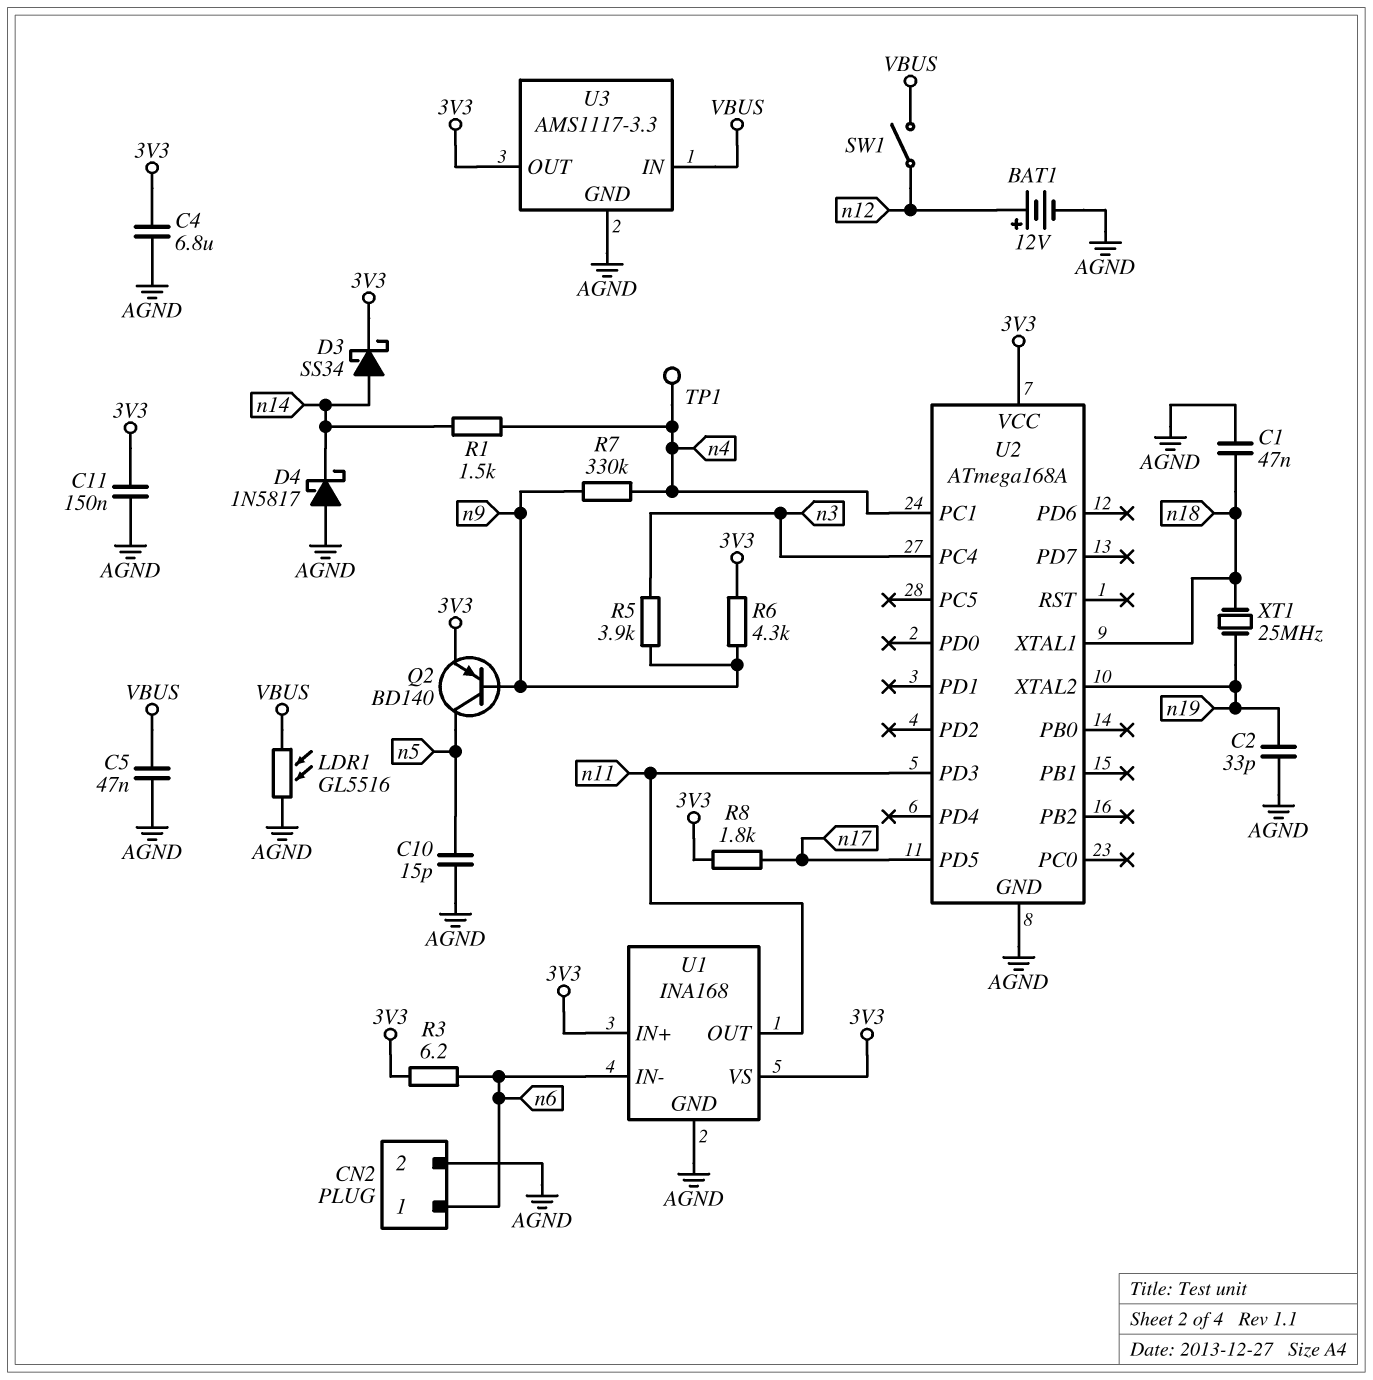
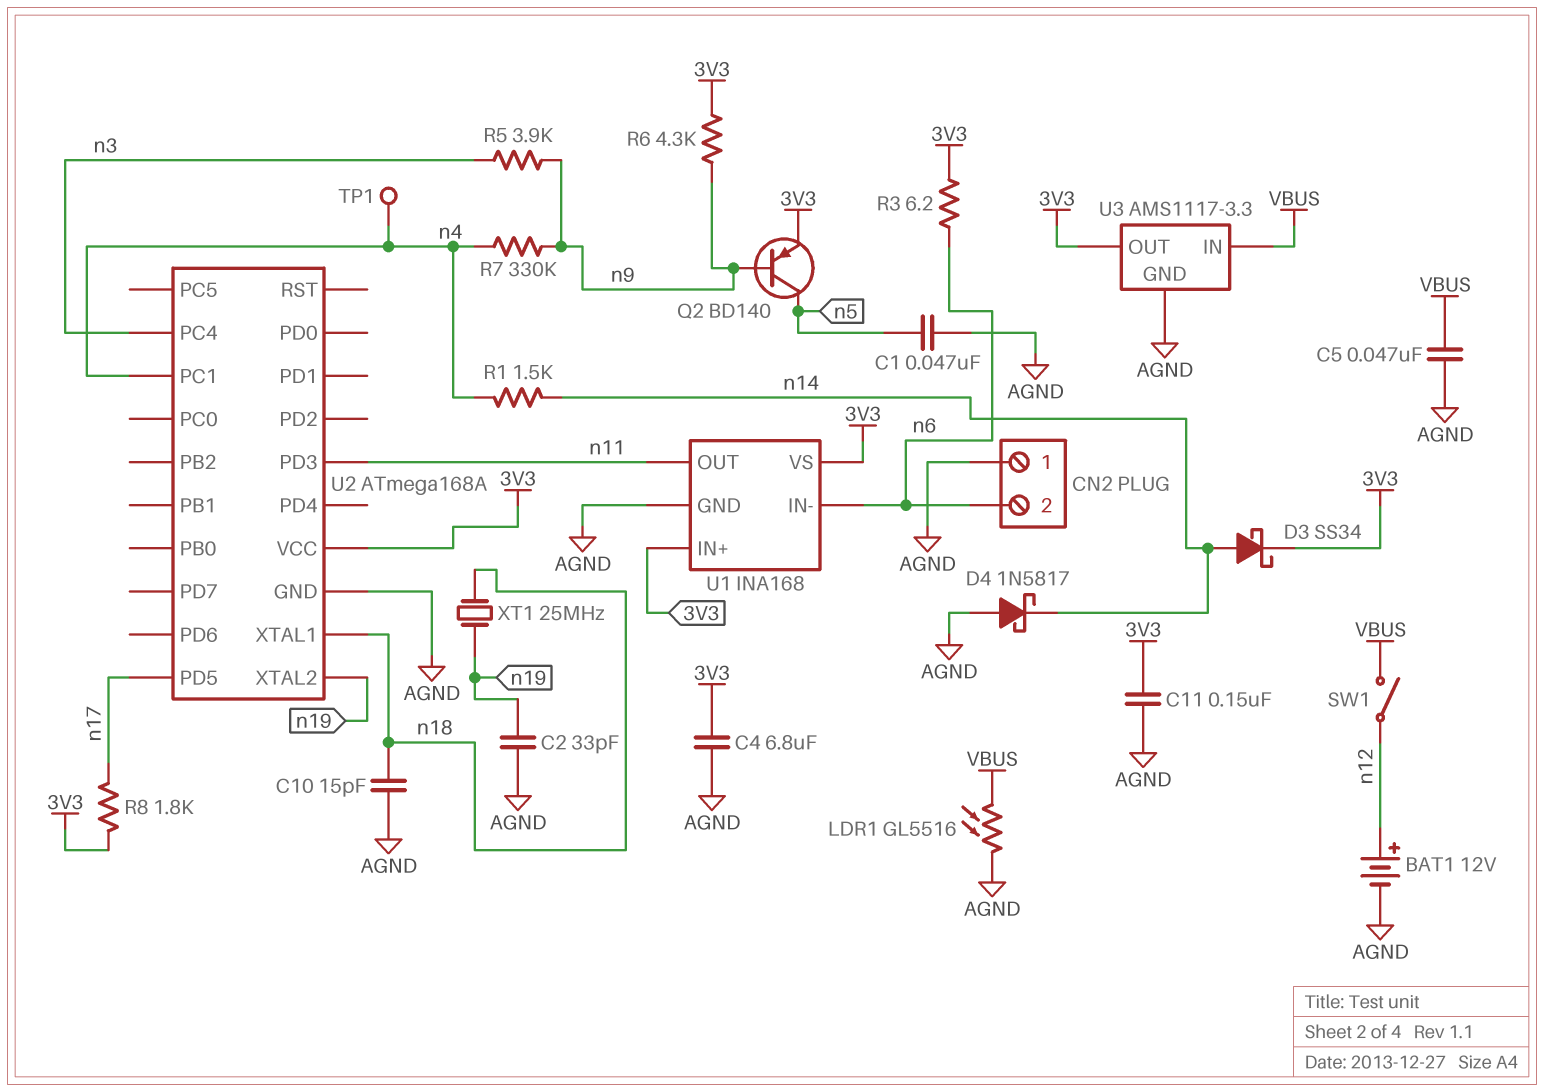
C1: 47nF (AGND, n18) -> 47nF (AGND, n5)
C10: 15pF (AGND, n5) -> 15pF (AGND, n18)
CN2 pin 1: n6 -> AGND
CN2 pin 2: AGND -> n6

